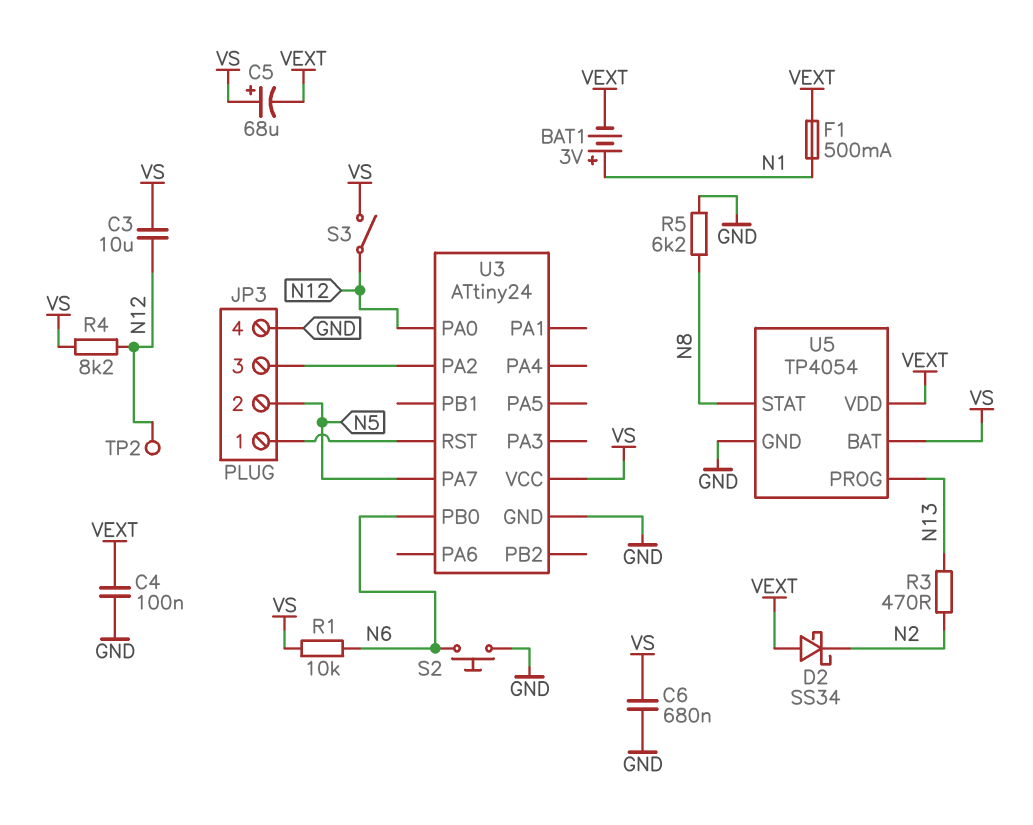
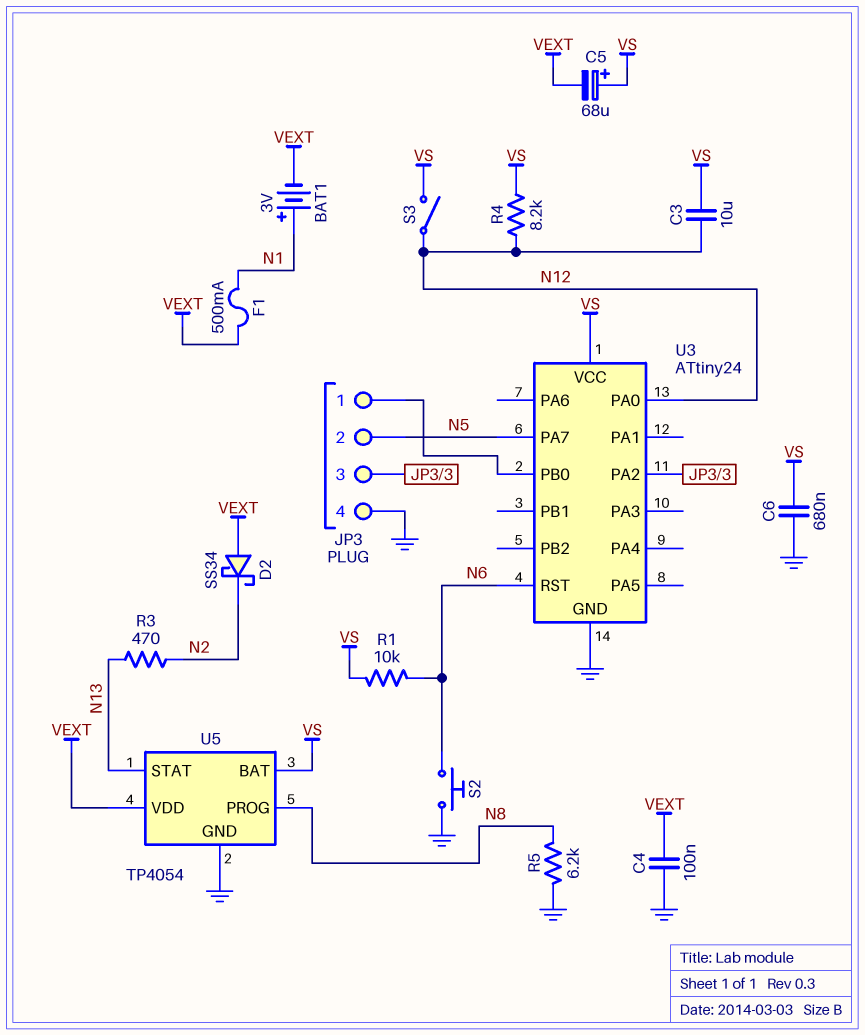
TP2: test point (N12) -> none
U3 pin PB0: N6 -> JP3/1
U3 pin RST: JP3/1 -> N6
U5 pin PROG: N13 -> N8
U5 pin STAT: N8 -> N13

